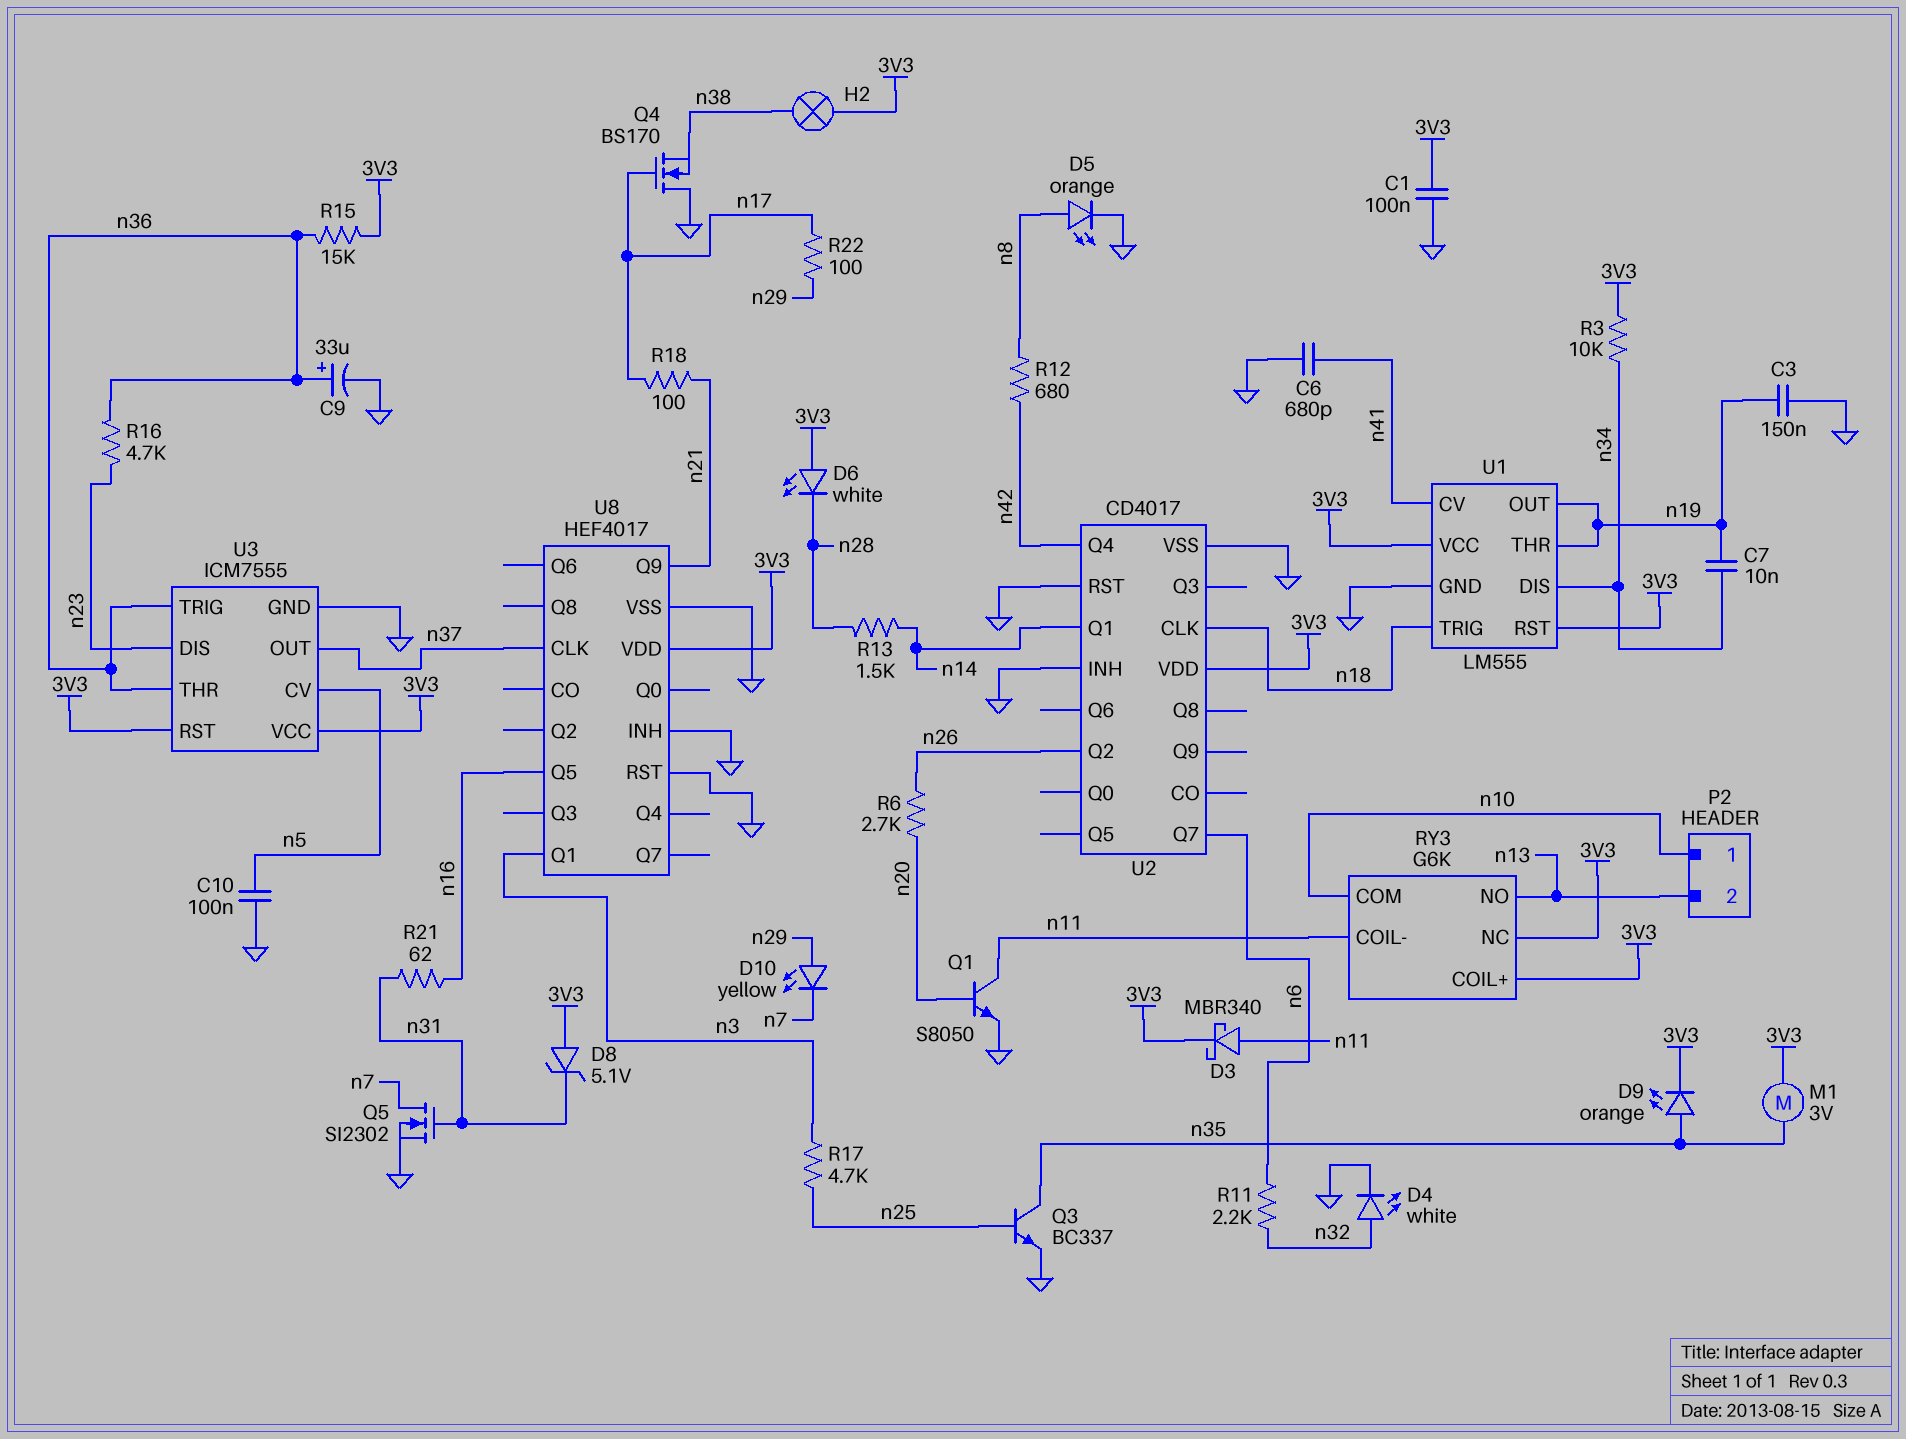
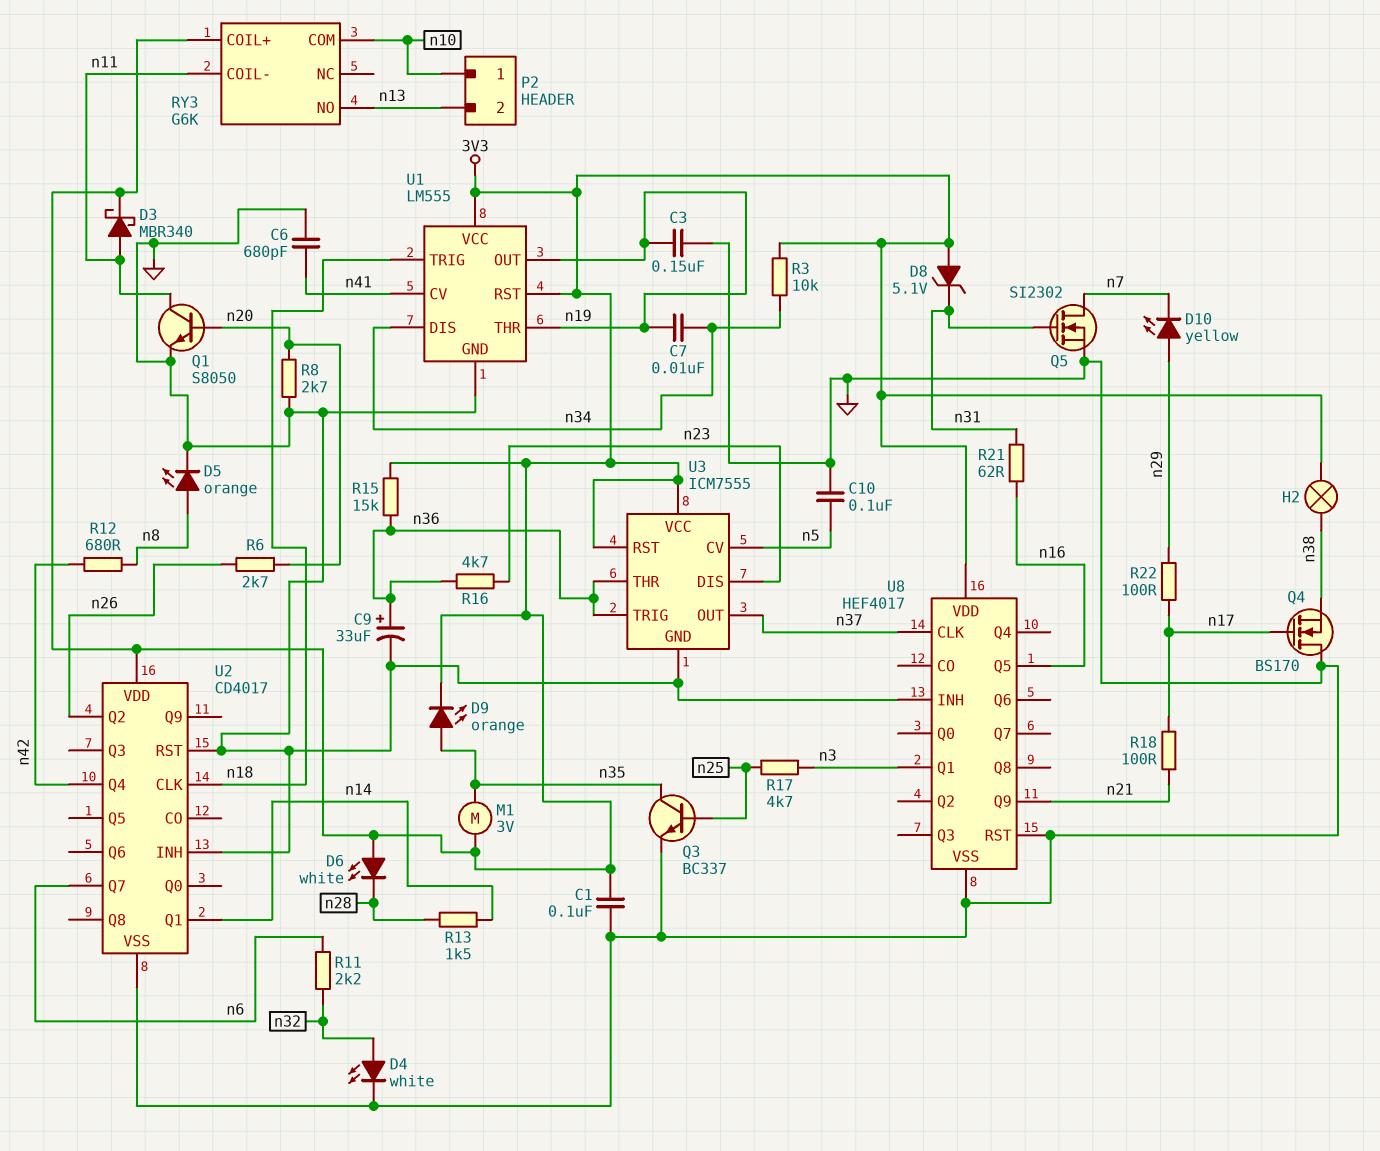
R8: none -> 2.7k (GND, n20)
RY3 pin NC: 3V3 -> none

